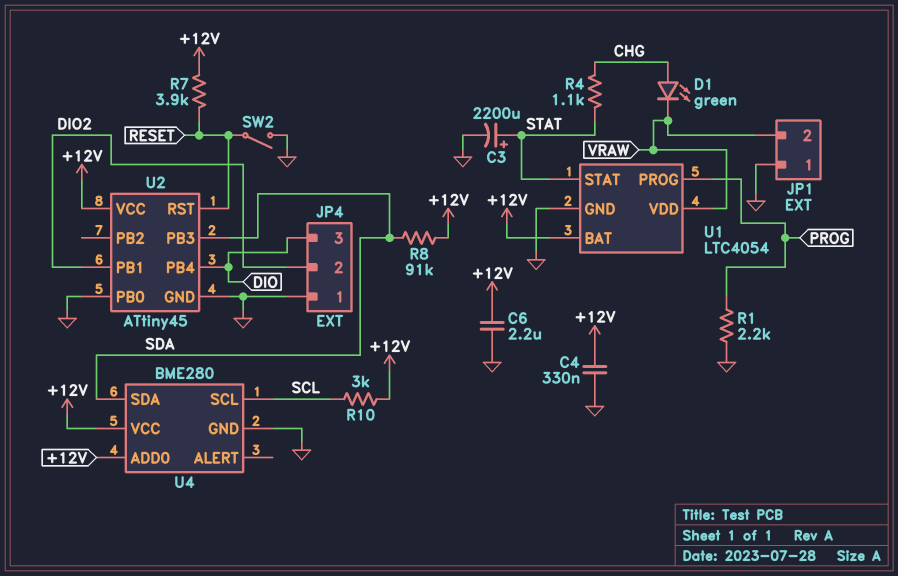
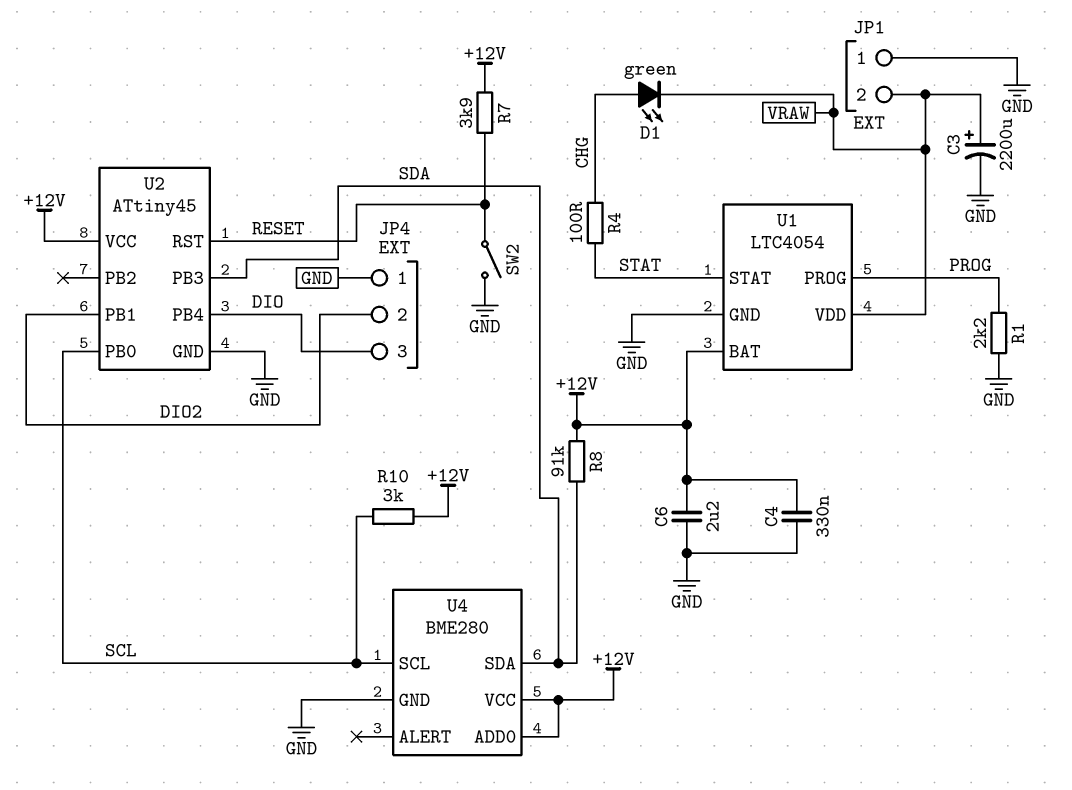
C3: 2200uF (plus STAT, minus GND) -> 2200uF (plus VRAW, minus GND)
R4: 1.1k (CHG, STAT) -> 100 (CHG, STAT)
U2 pin PB0: GND -> SCL

